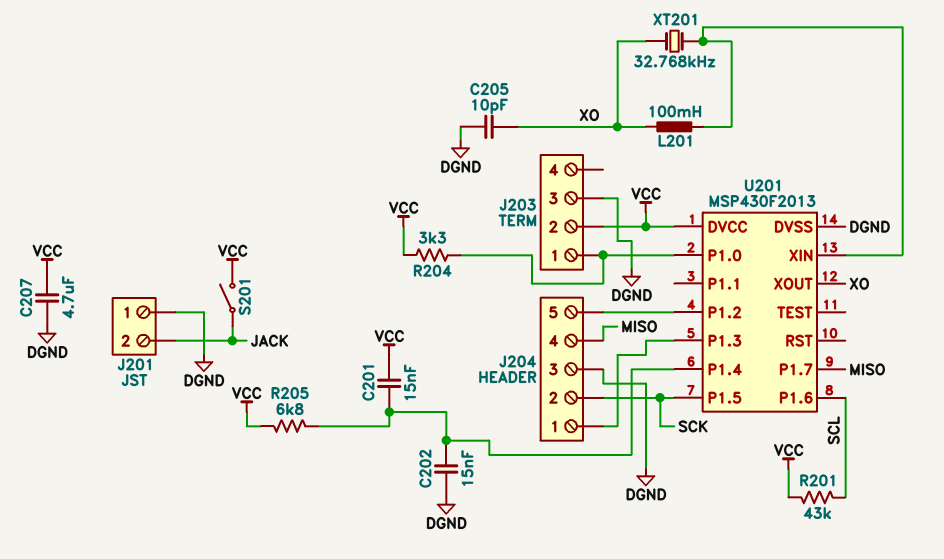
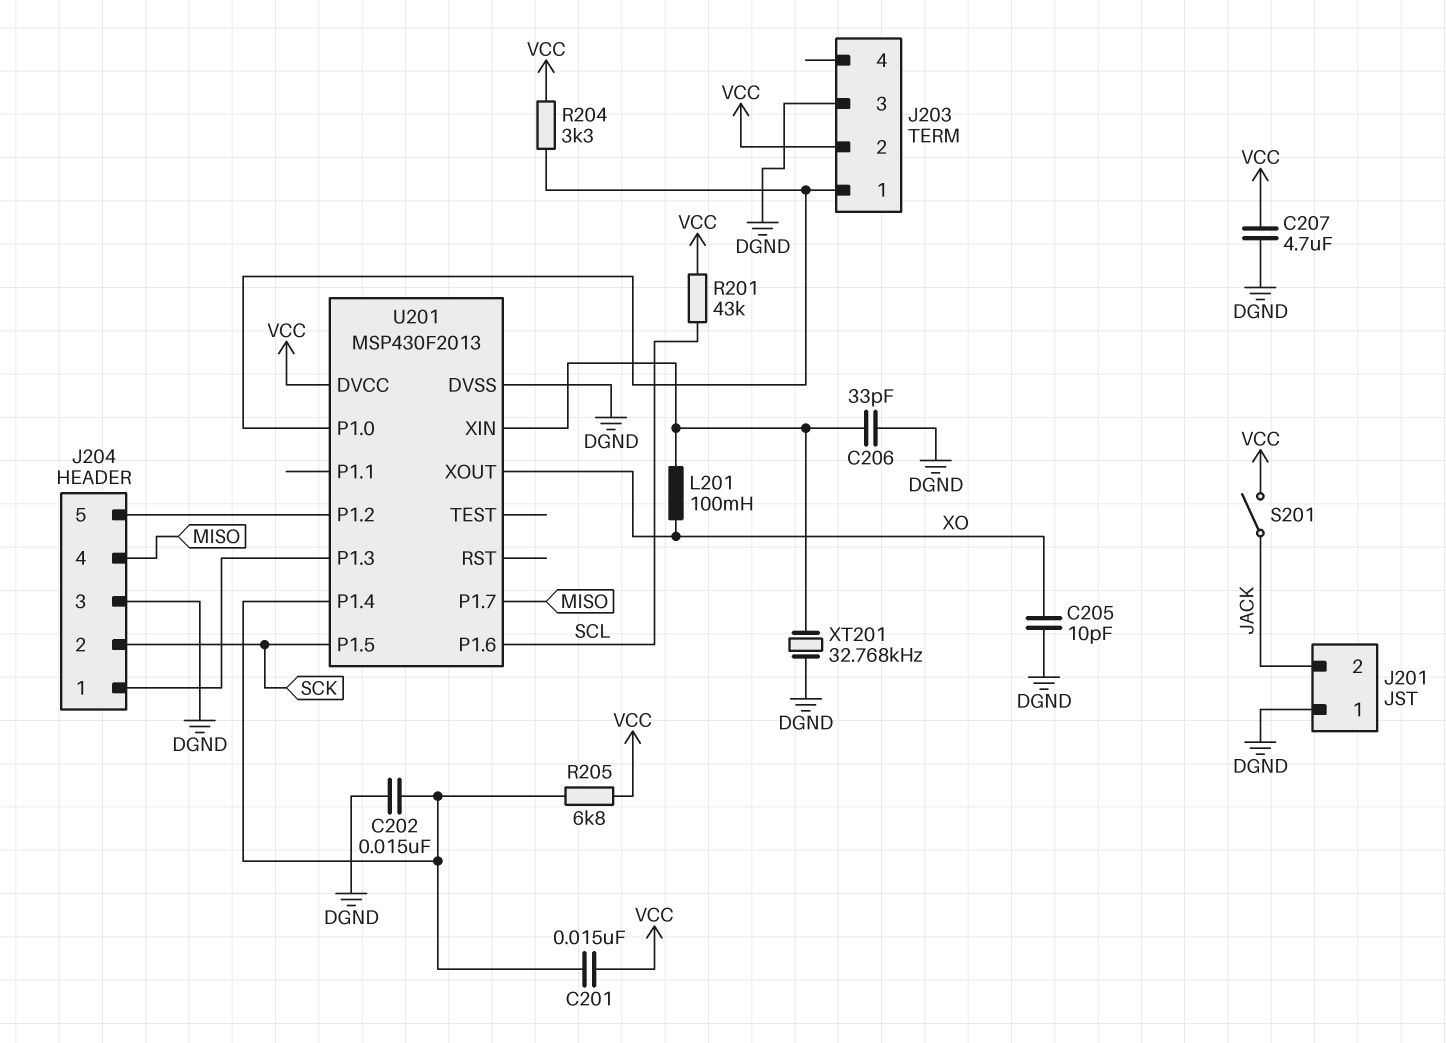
C206: none -> 33pF (DGND, U201/XIN)
XT201: 32.768kHz (U201/XIN, XO) -> 32.768kHz (DGND, U201/XIN)

